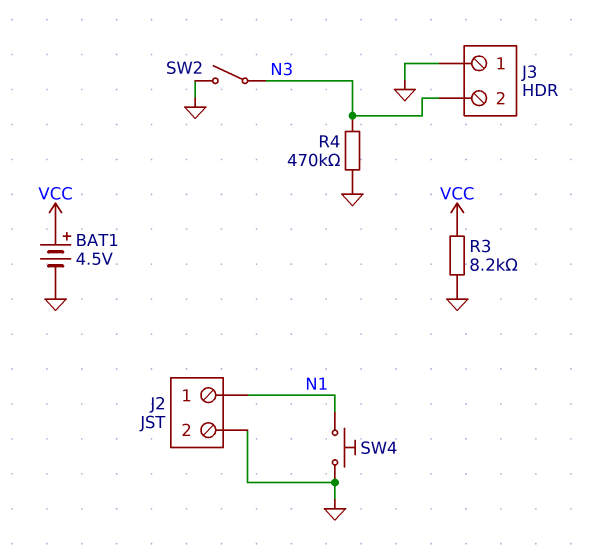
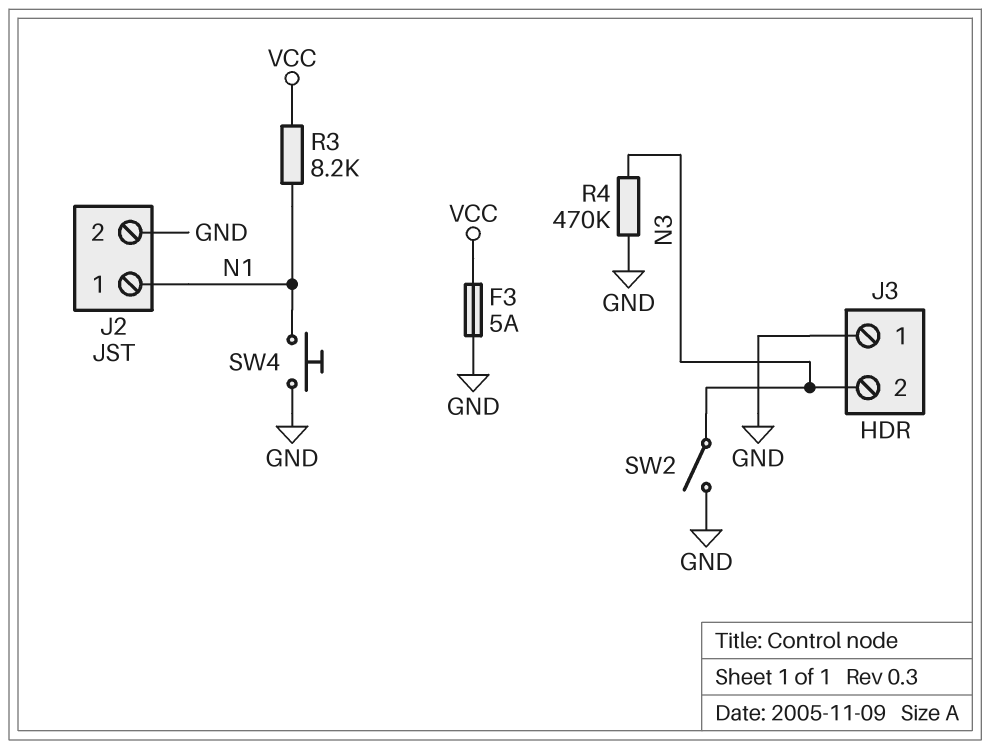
BAT1: 4.5V (plus VCC, minus GND) -> none
F3: none -> 5A (GND, VCC)
R3: 8.2k (GND, VCC) -> 8.2k (N1, VCC)

